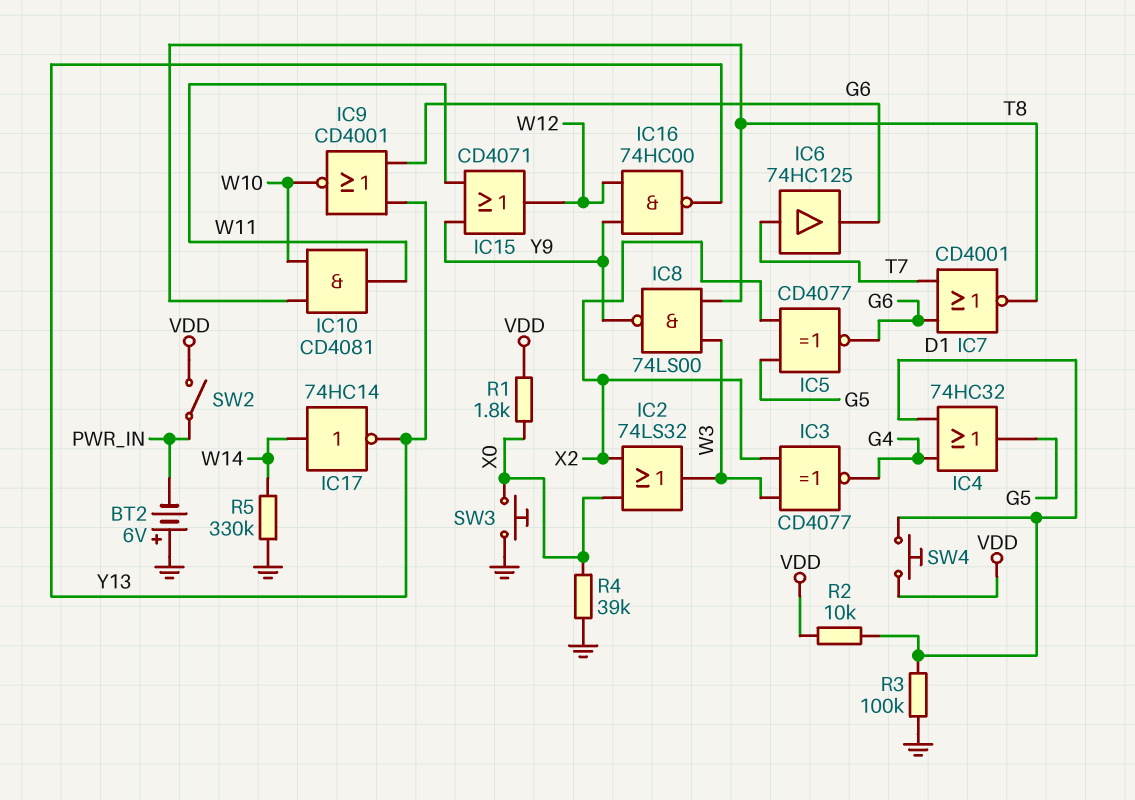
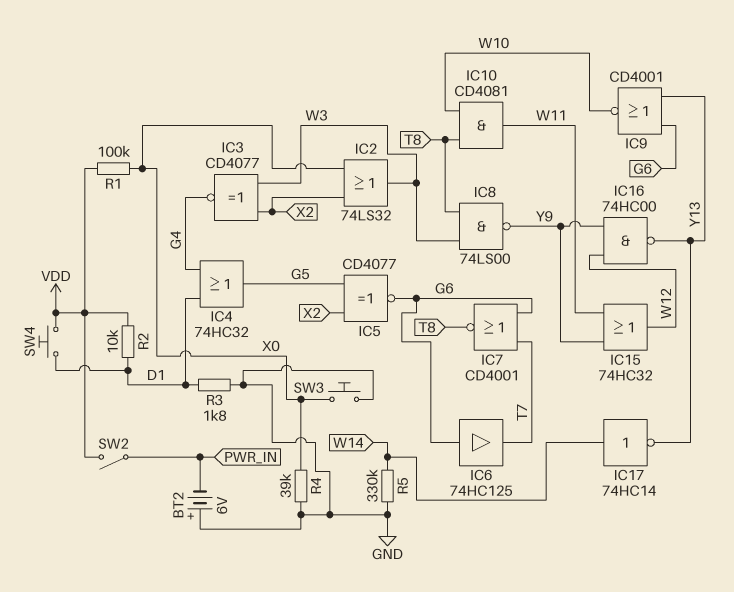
IC6: buffer 74HC125 (in T7, out G6) -> buffer 74HC125 (in G6, out T7)
IC15: OR CD4071 (in W11, in Y9, out W12) -> OR 74HC32 (in W11, in Y9, out W12)
R1: 1.8k (VDD, X0) -> 100k (VDD, X0)
R3: 100k (D1, GND) -> 1.8k (D1, GND)

